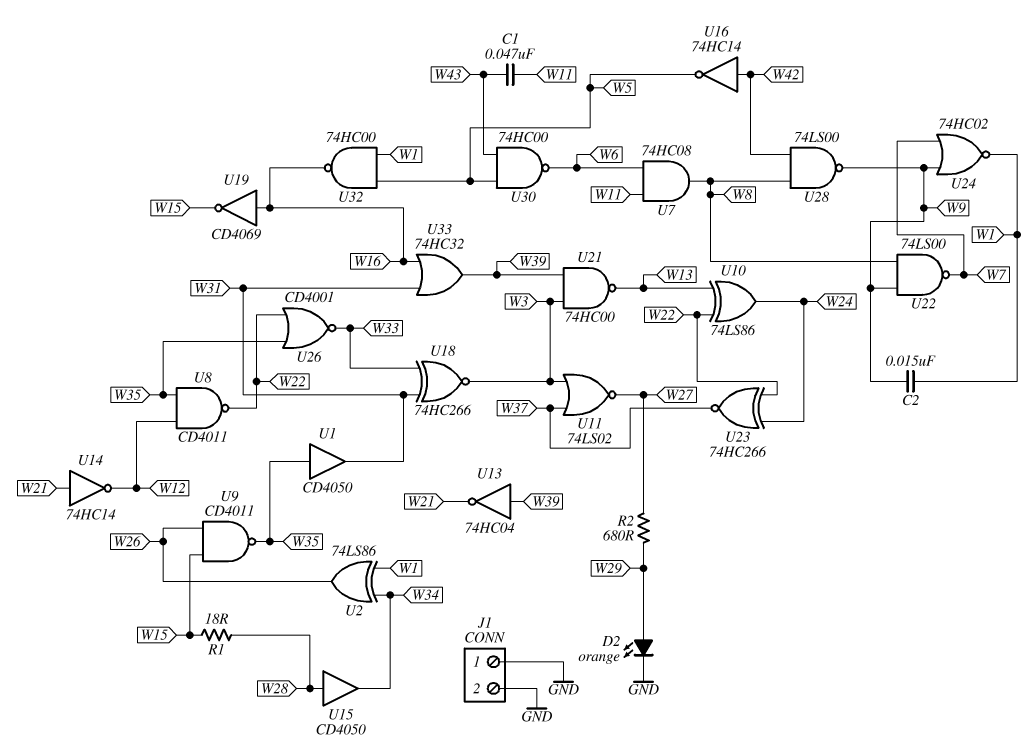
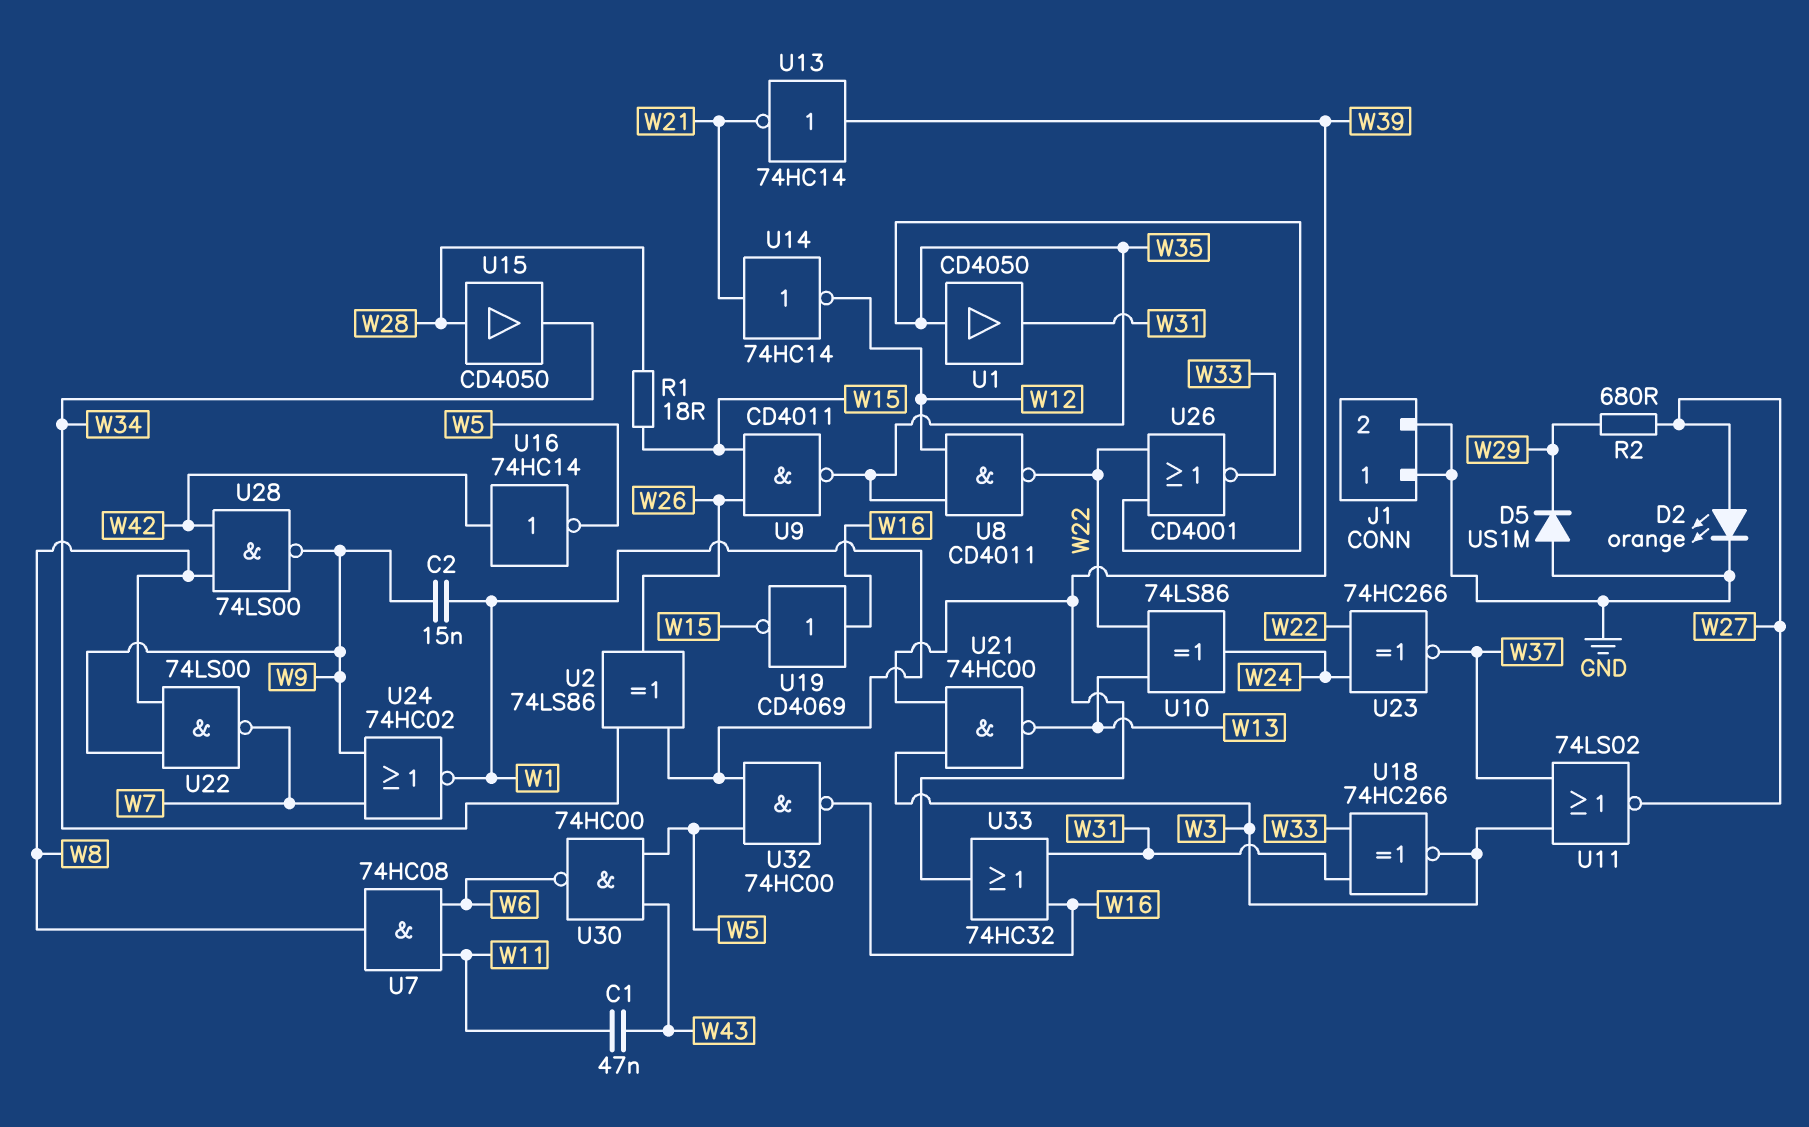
D2: LED orange (A W29, K GND) -> LED orange (A W27, K GND)
D5: none -> diode US1M (A GND, K W29)
U13: NOT 74HC04 (in W39, out W21) -> NOT 74HC14 (in W39, out W21)

